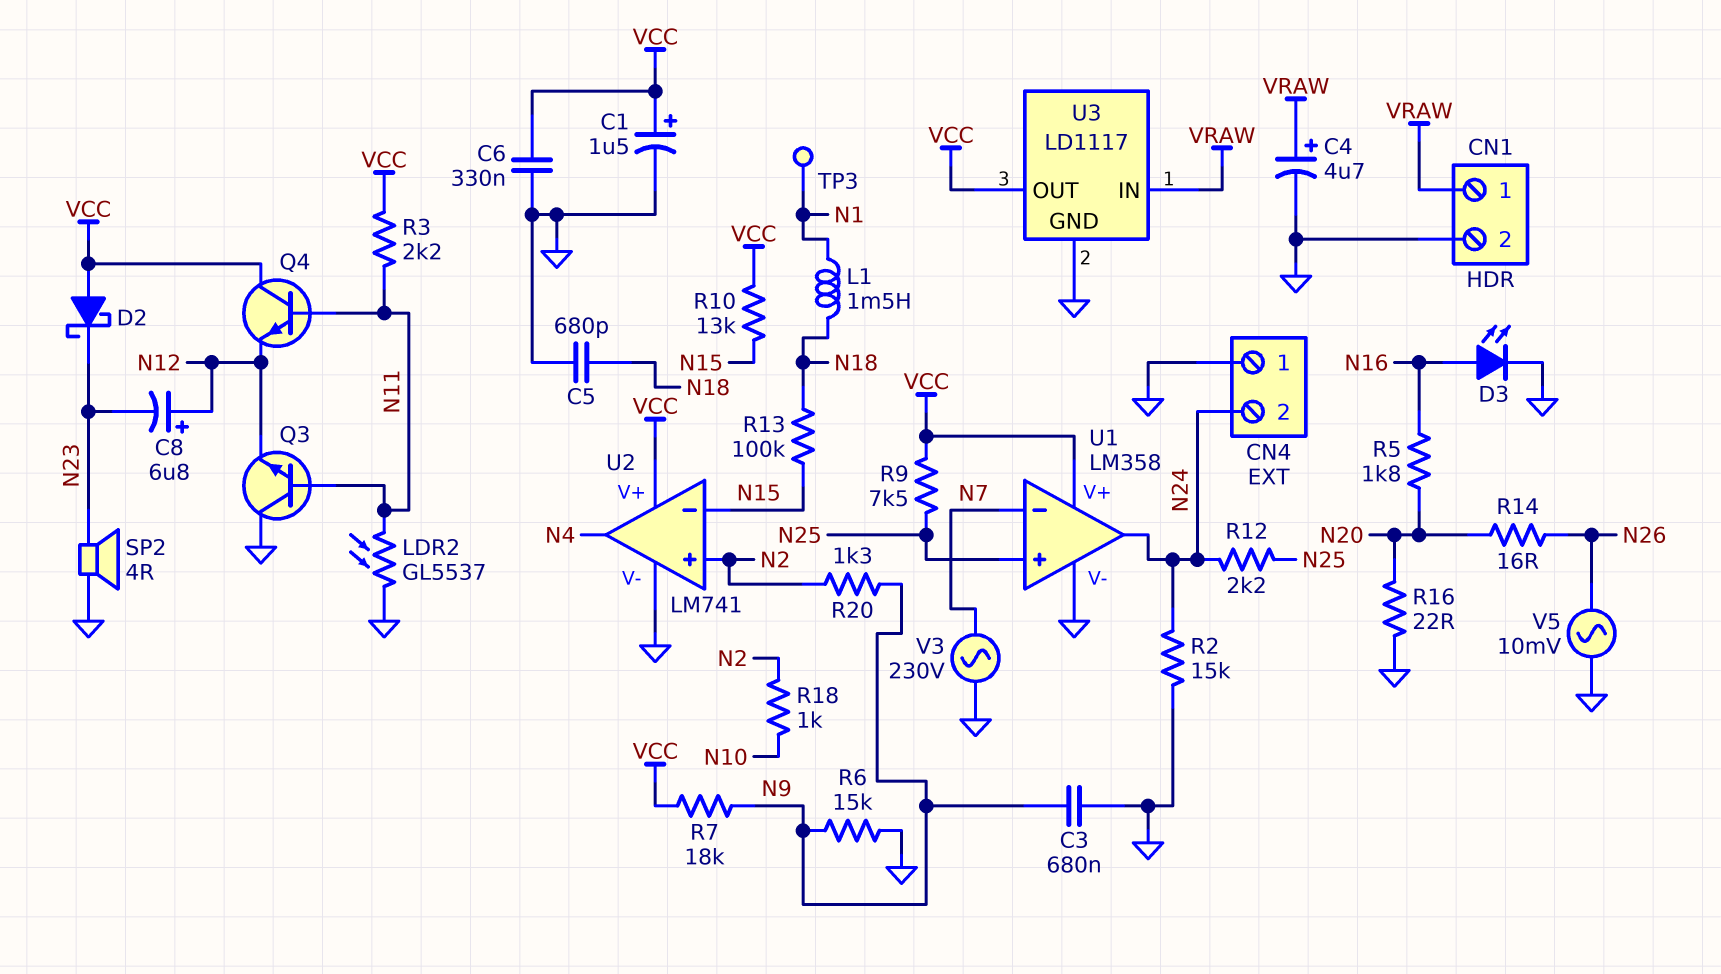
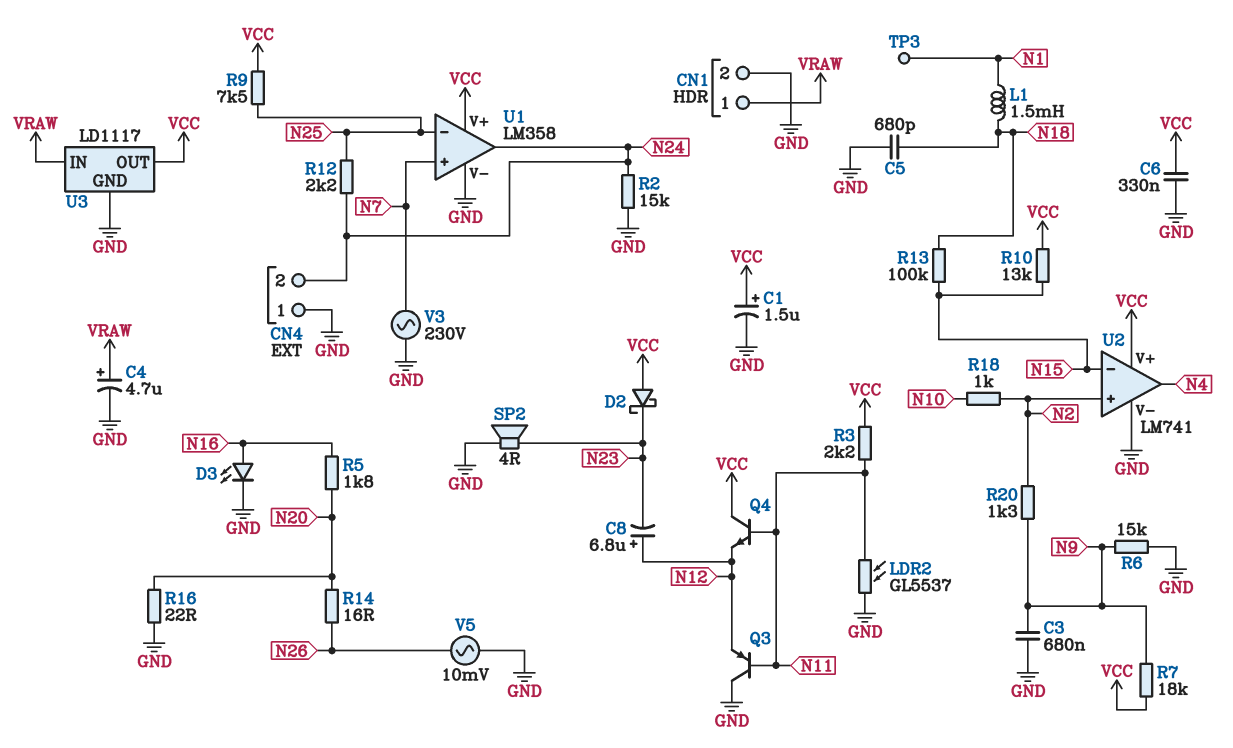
Q3: NPN (B N11, C GND, E N12) -> PNP (B N11, C GND, E N12)
U1 pin in+: N25 -> N7
U1 pin in-: N7 -> N25

